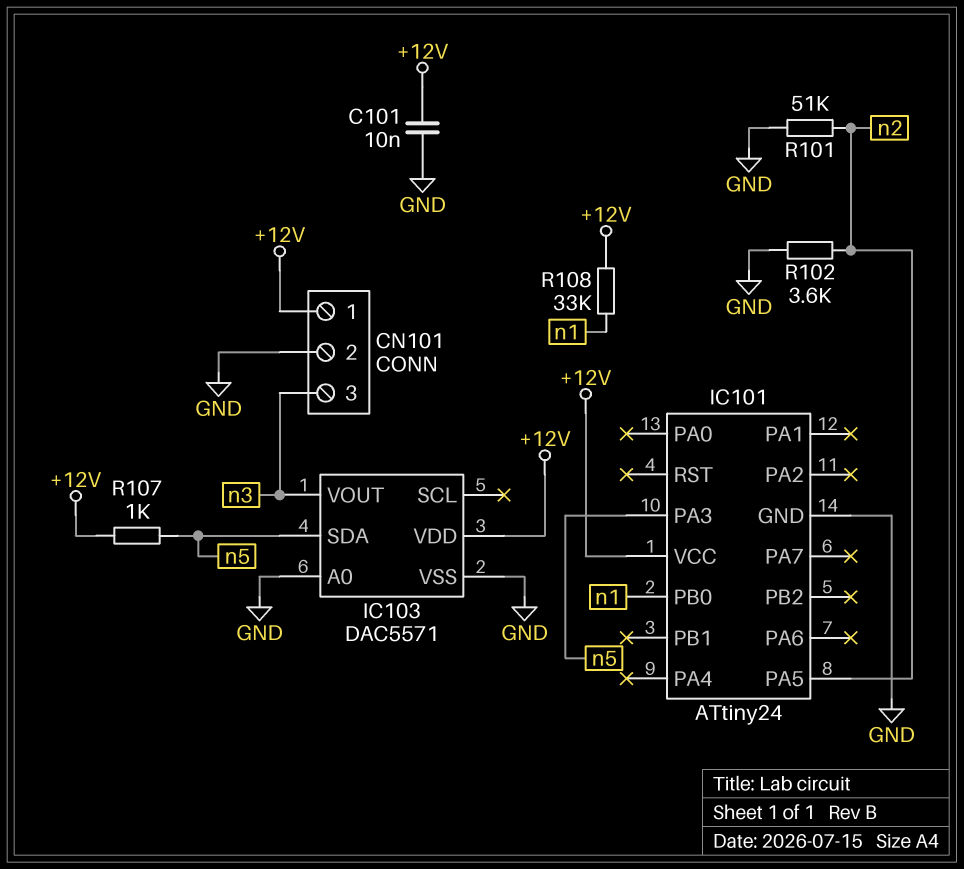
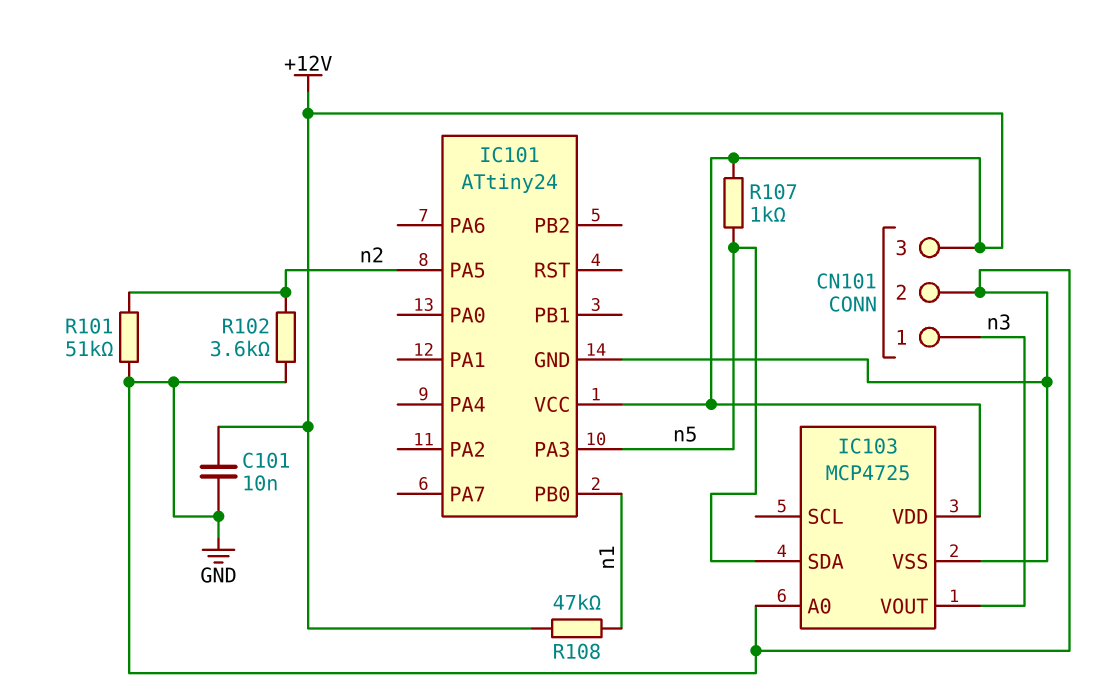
CN101 pin 1: +12V -> n3
CN101 pin 3: n3 -> +12V
IC103: DAC5571 -> MCP4725
R108: 33k (+12V, n1) -> 47k (+12V, n1)

